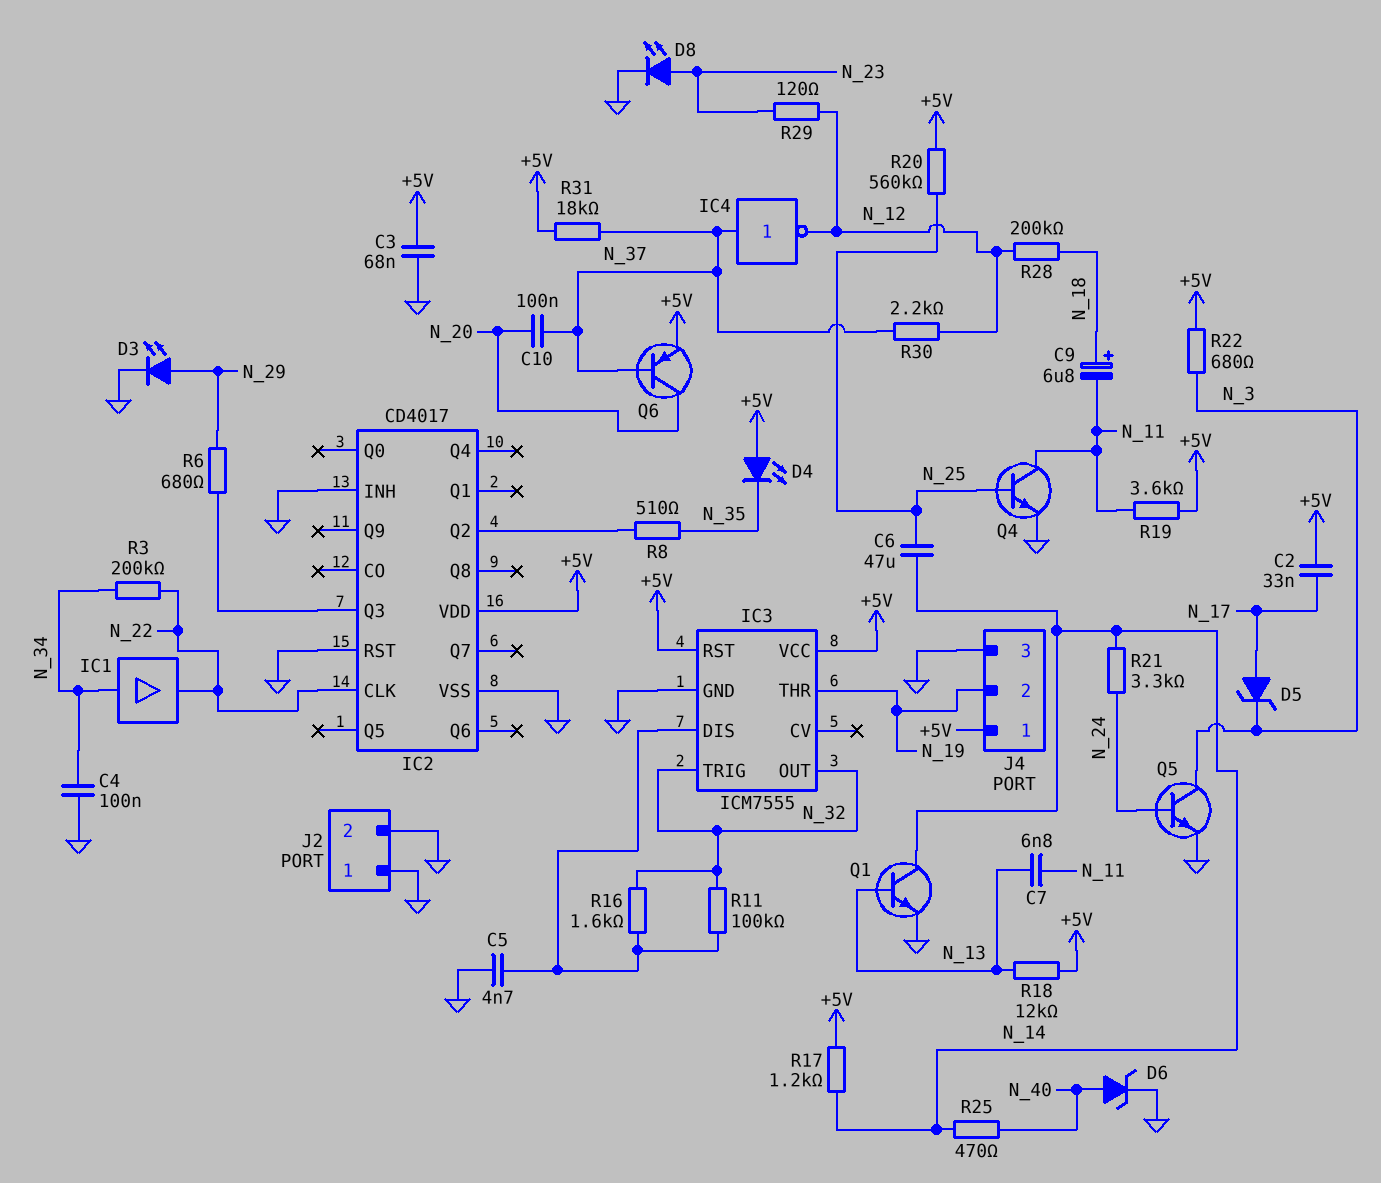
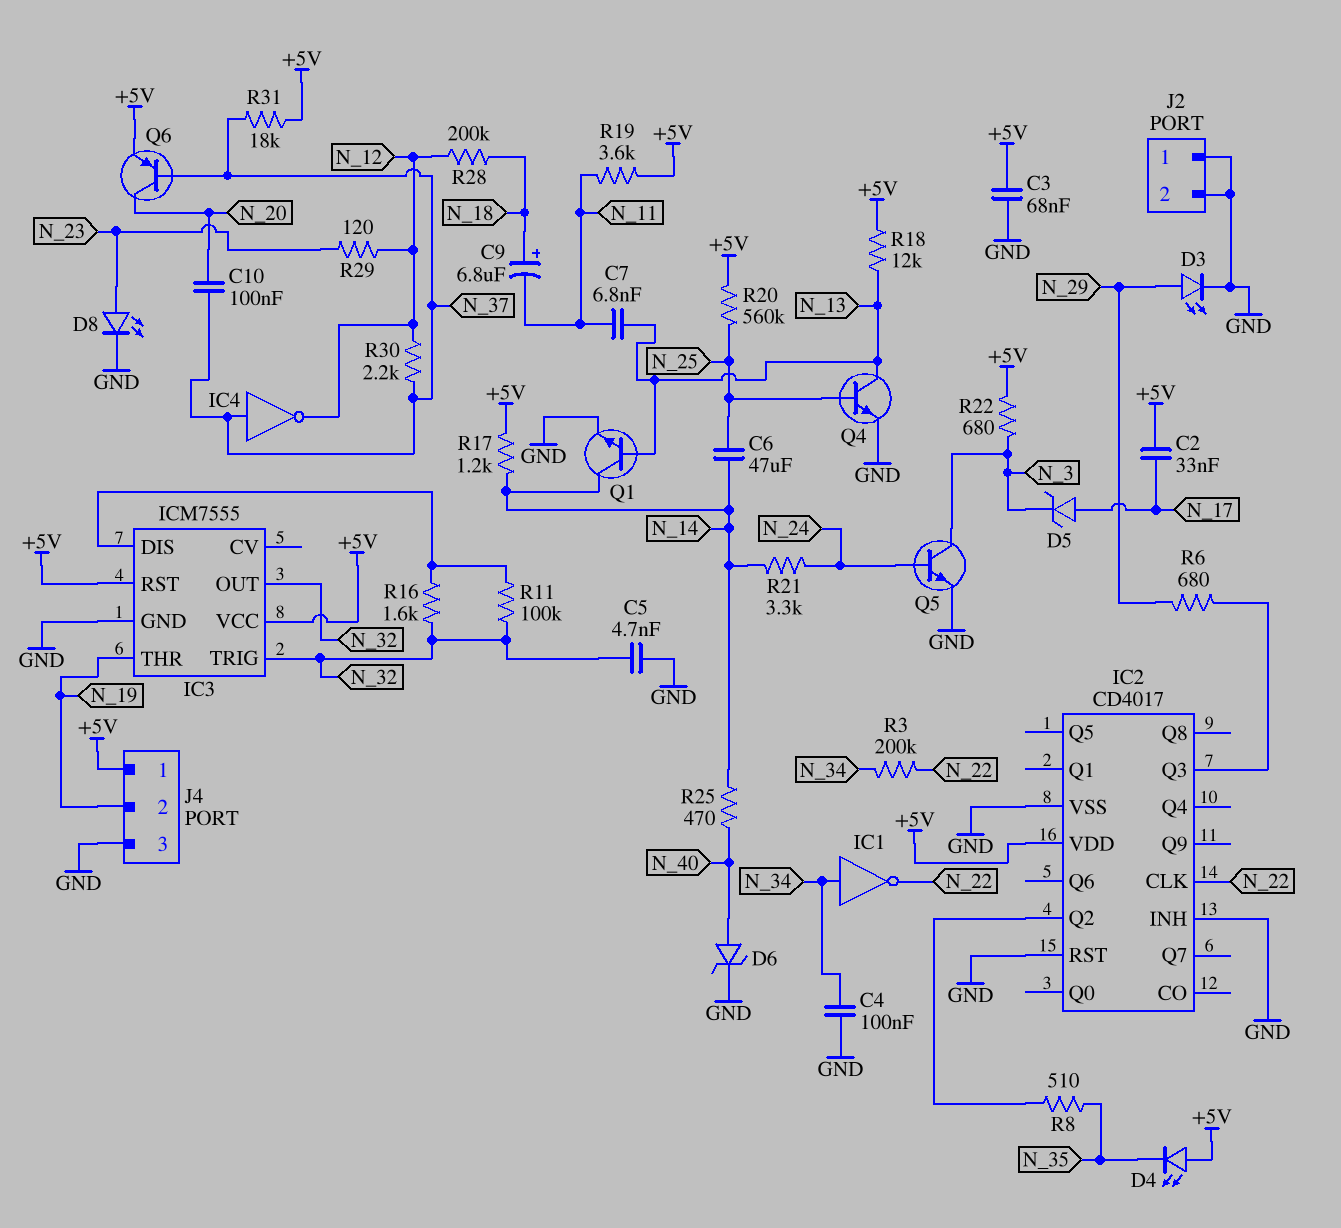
C5: 4.7nF (GND, IC3/DIS) -> 4.7nF (GND, N_32)
IC1: buffer (in N_34, out N_22) -> NOT (in N_34, out N_22)
Q4: NPN (B N_25, C N_11, E GND) -> NPN (B N_25, C N_13, E GND)

